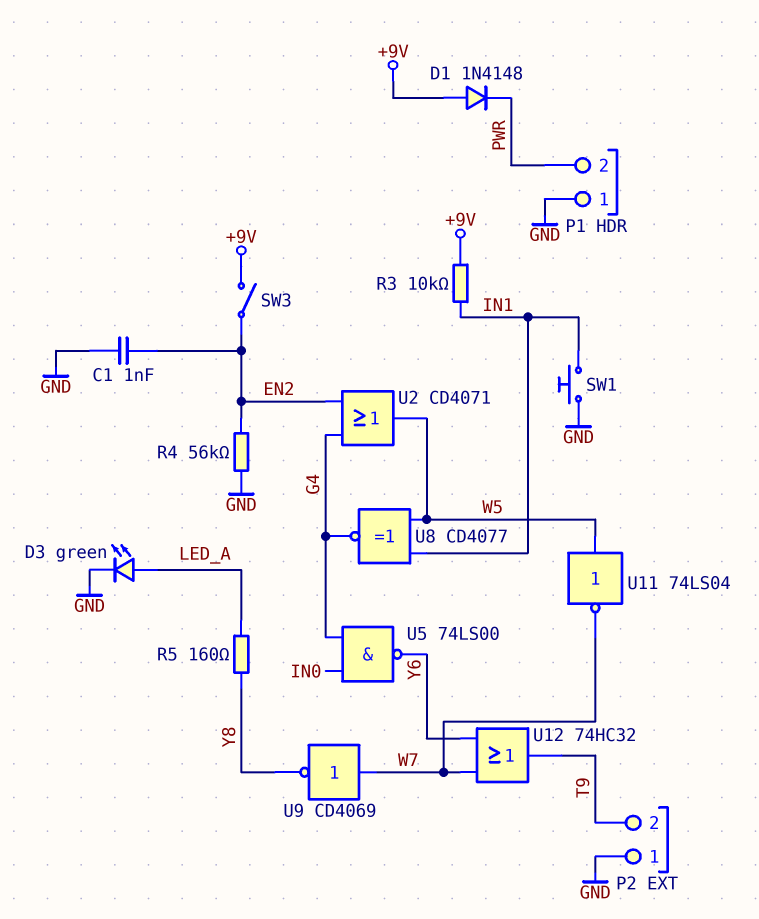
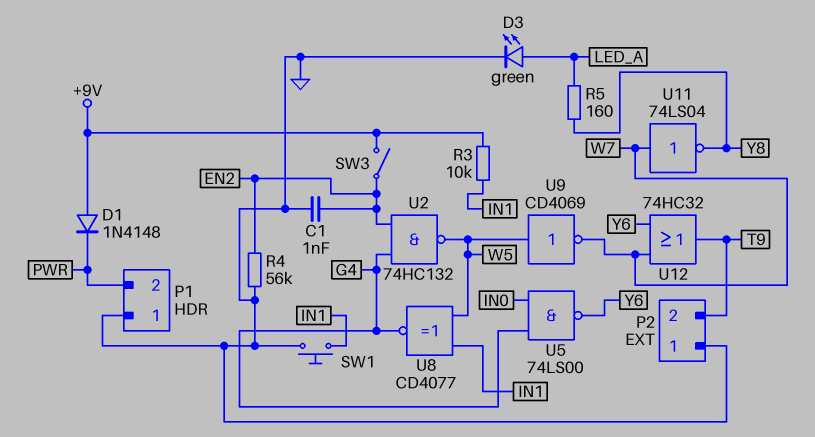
U2: OR CD4071 (in EN2, in G4, out W5) -> NAND 74HC132 (in EN2, in G4, out W5)
U9: NOT CD4069 (in W7, out Y8) -> NOT CD4069 (in W5, out W7)
U11: NOT 74LS04 (in W5, out W7) -> NOT 74LS04 (in W7, out Y8)

